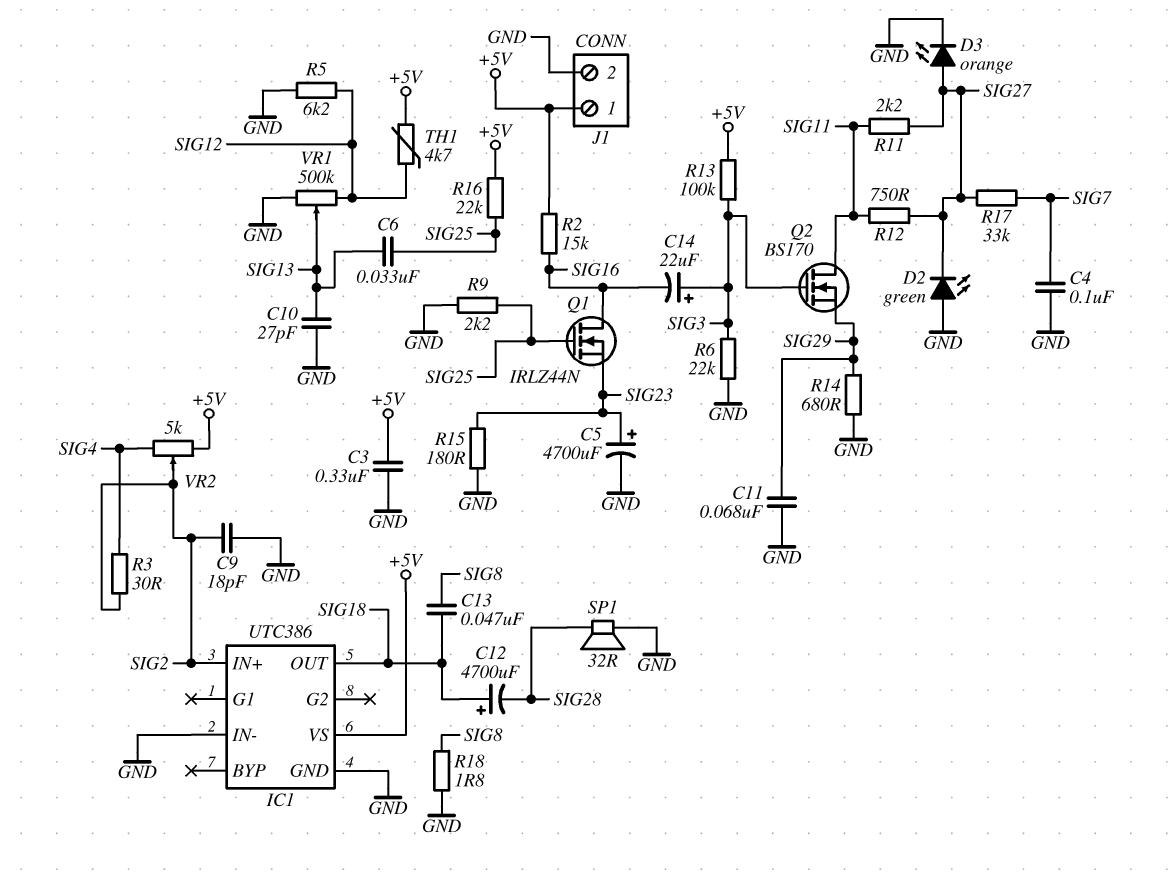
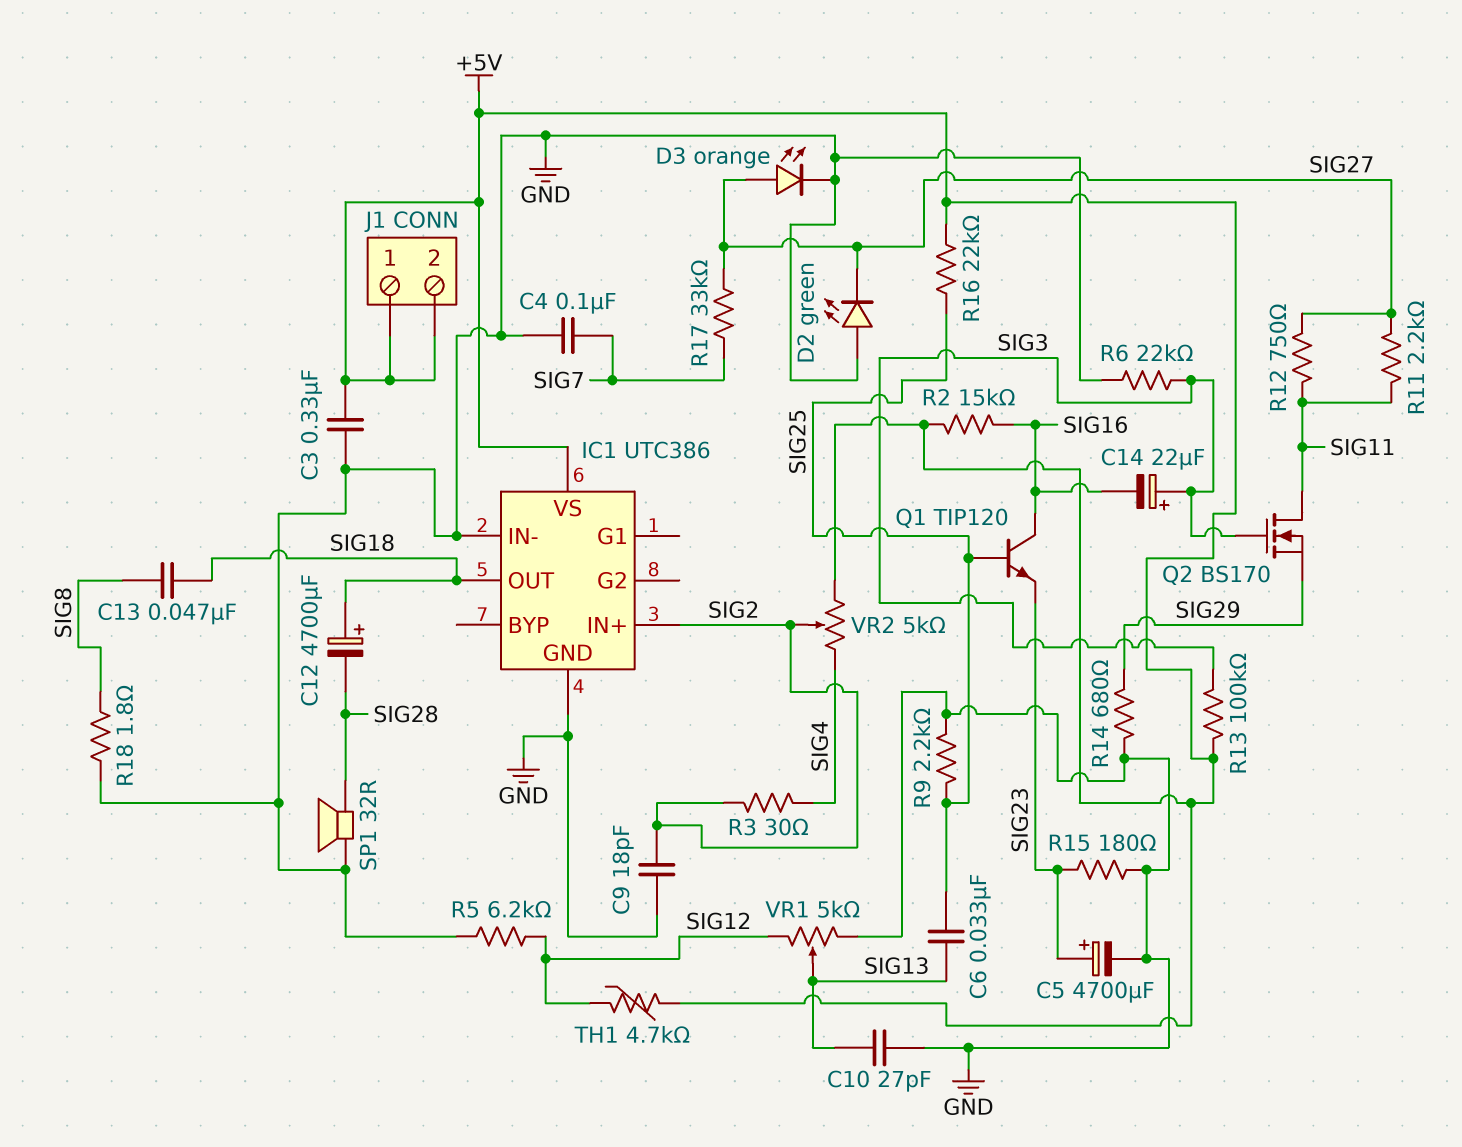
C11: 68nF (GND, SIG29) -> none
J1 pin 2: GND -> +5V
Q1: NMOS IRLZ44N (G SIG25, D SIG16, S SIG23) -> NPN TIP120 (B SIG25, C SIG16, E SIG23)
VR1: 500k (GND, SIG12, wiper SIG13) -> 5k (GND, SIG12, wiper SIG13)

